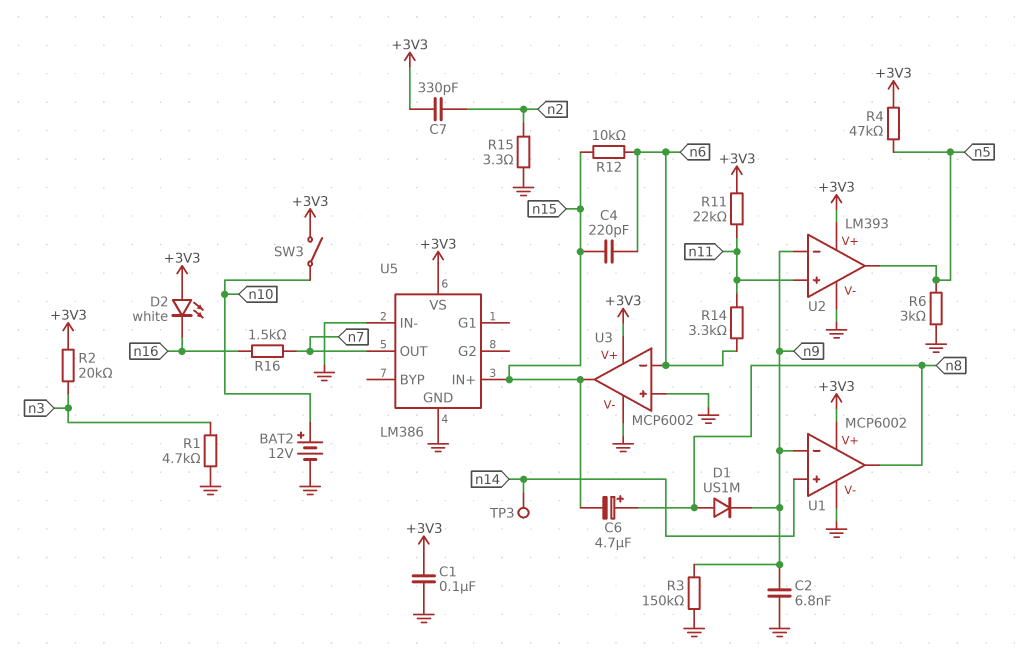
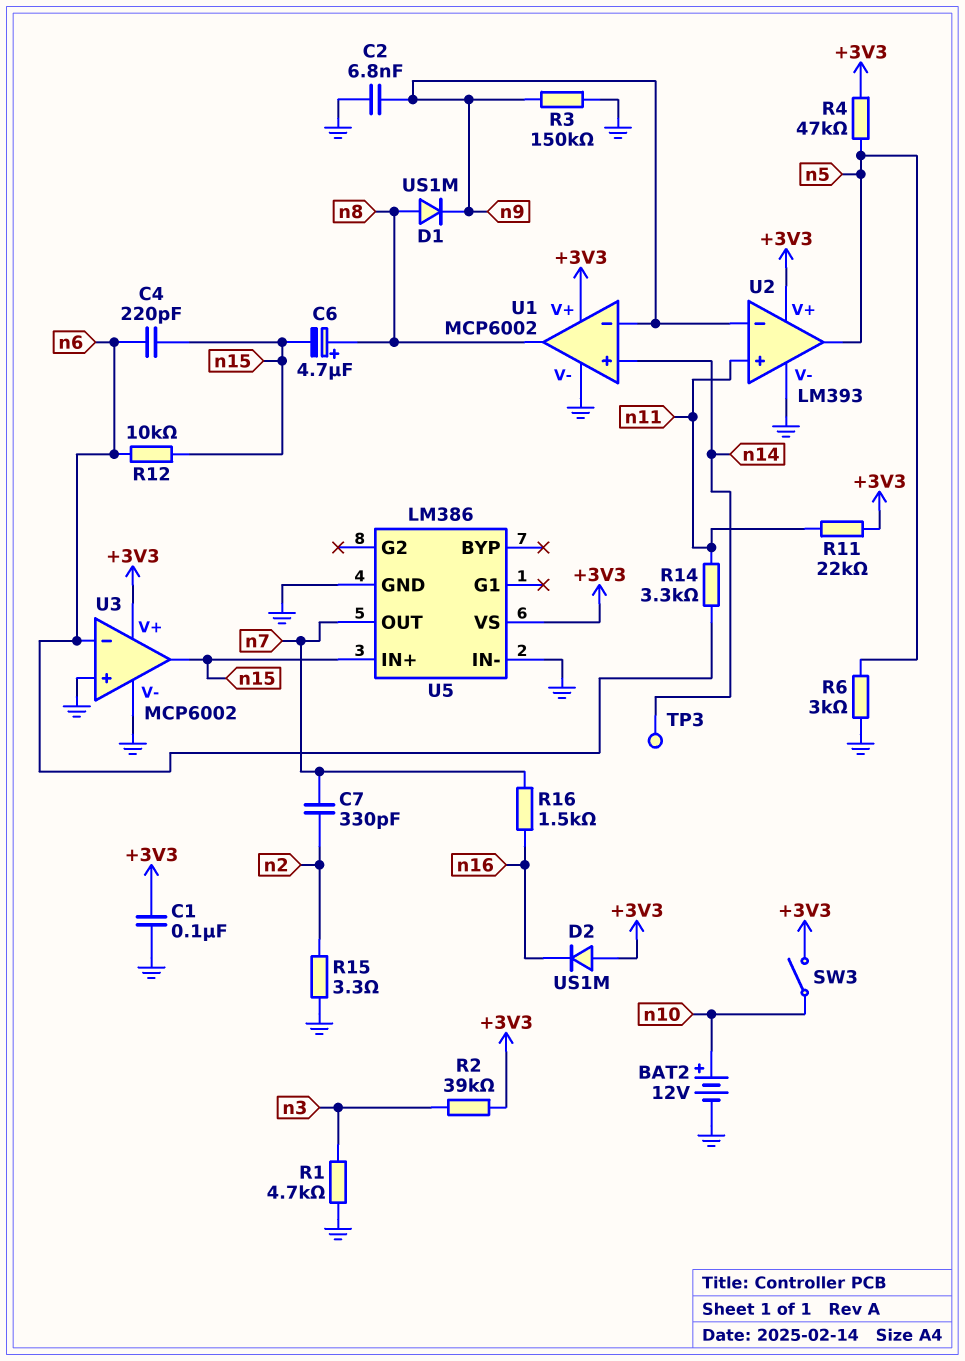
C7: 330pF (+3V3, n2) -> 330pF (n2, n7)
D2: LED white (A +3V3, K n16) -> diode US1M (A +3V3, K n16)
R2: 20k (+3V3, n3) -> 39k (+3V3, n3)

